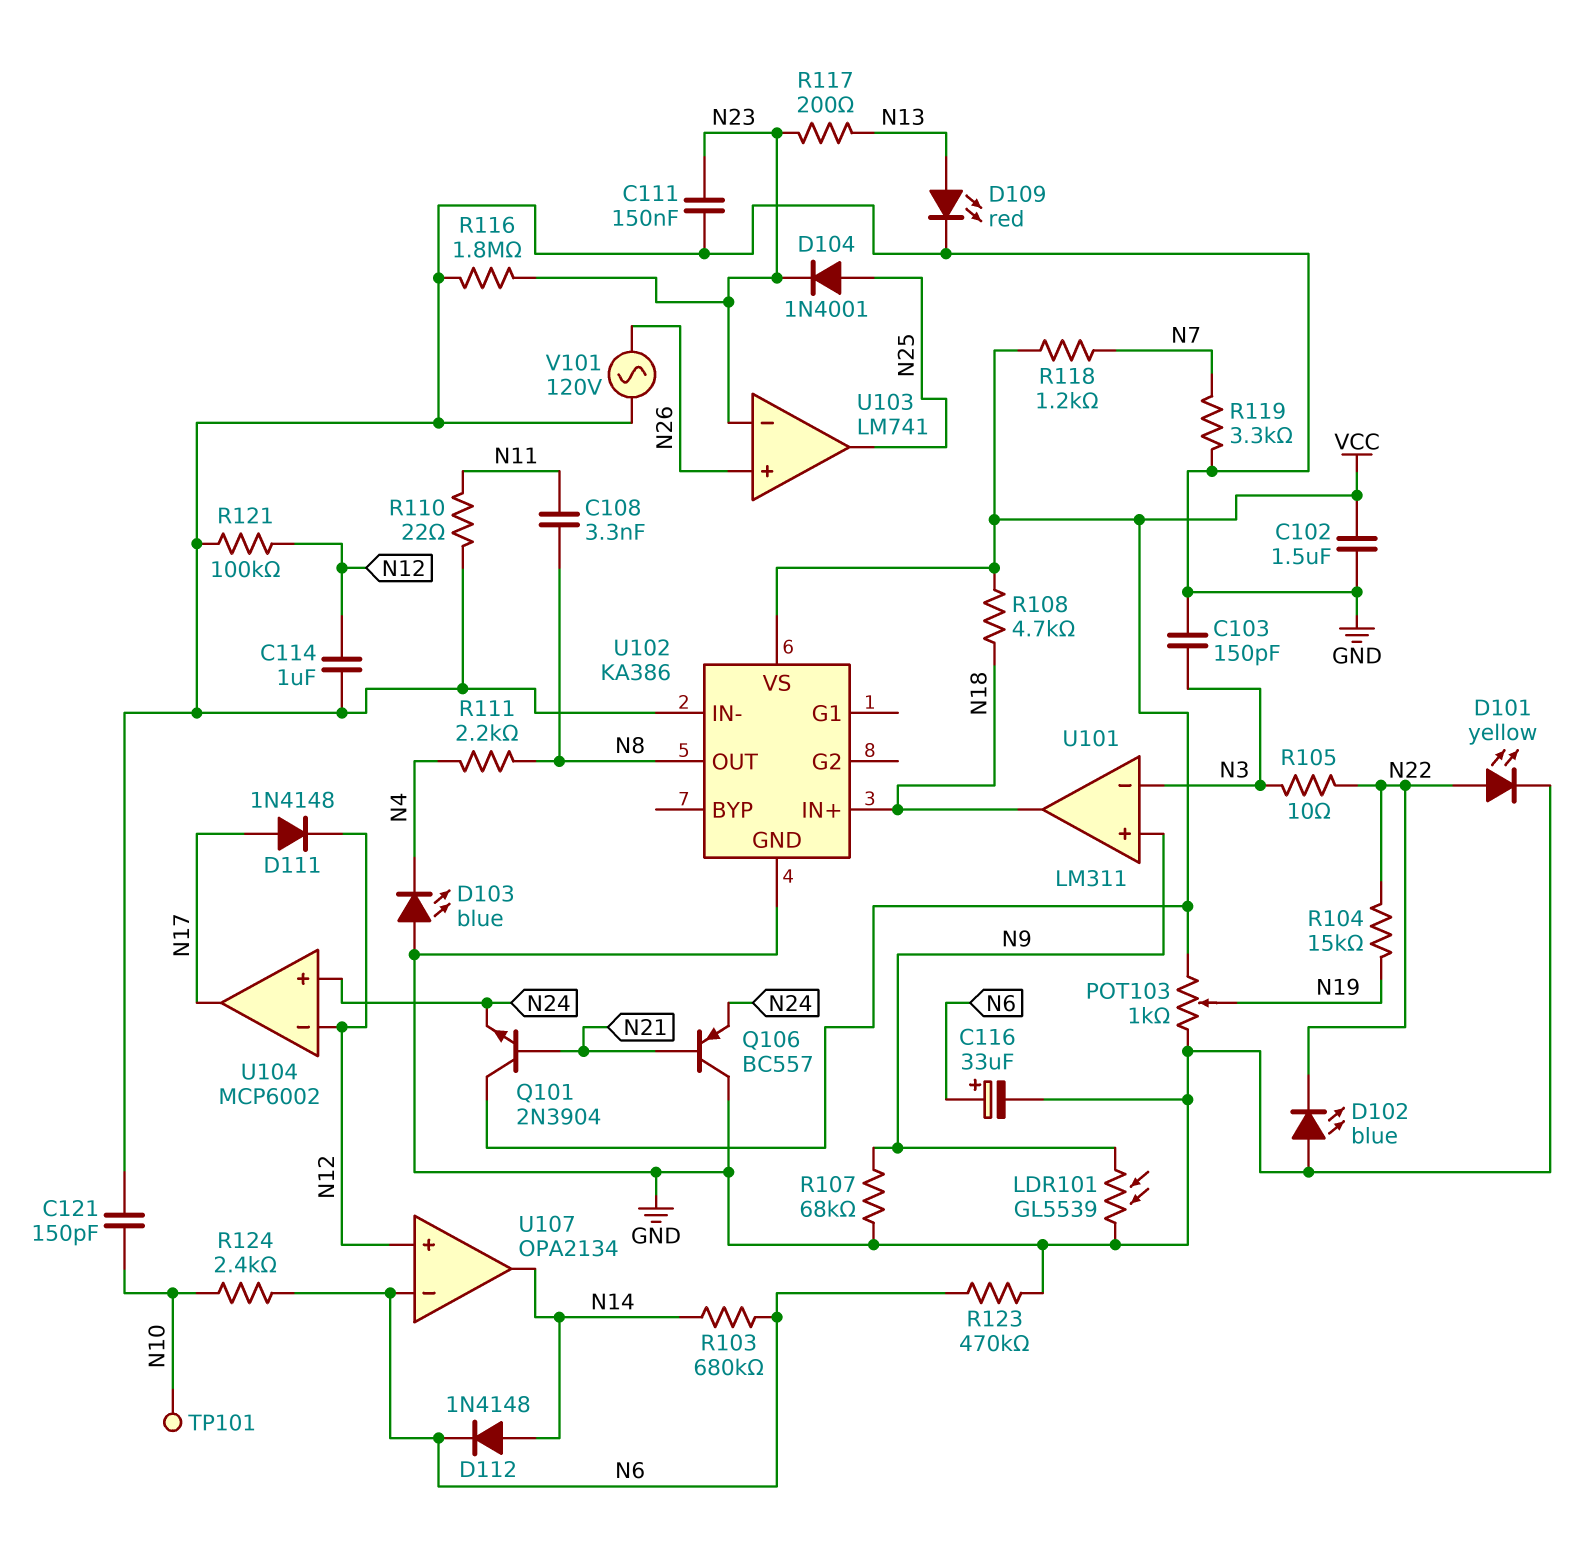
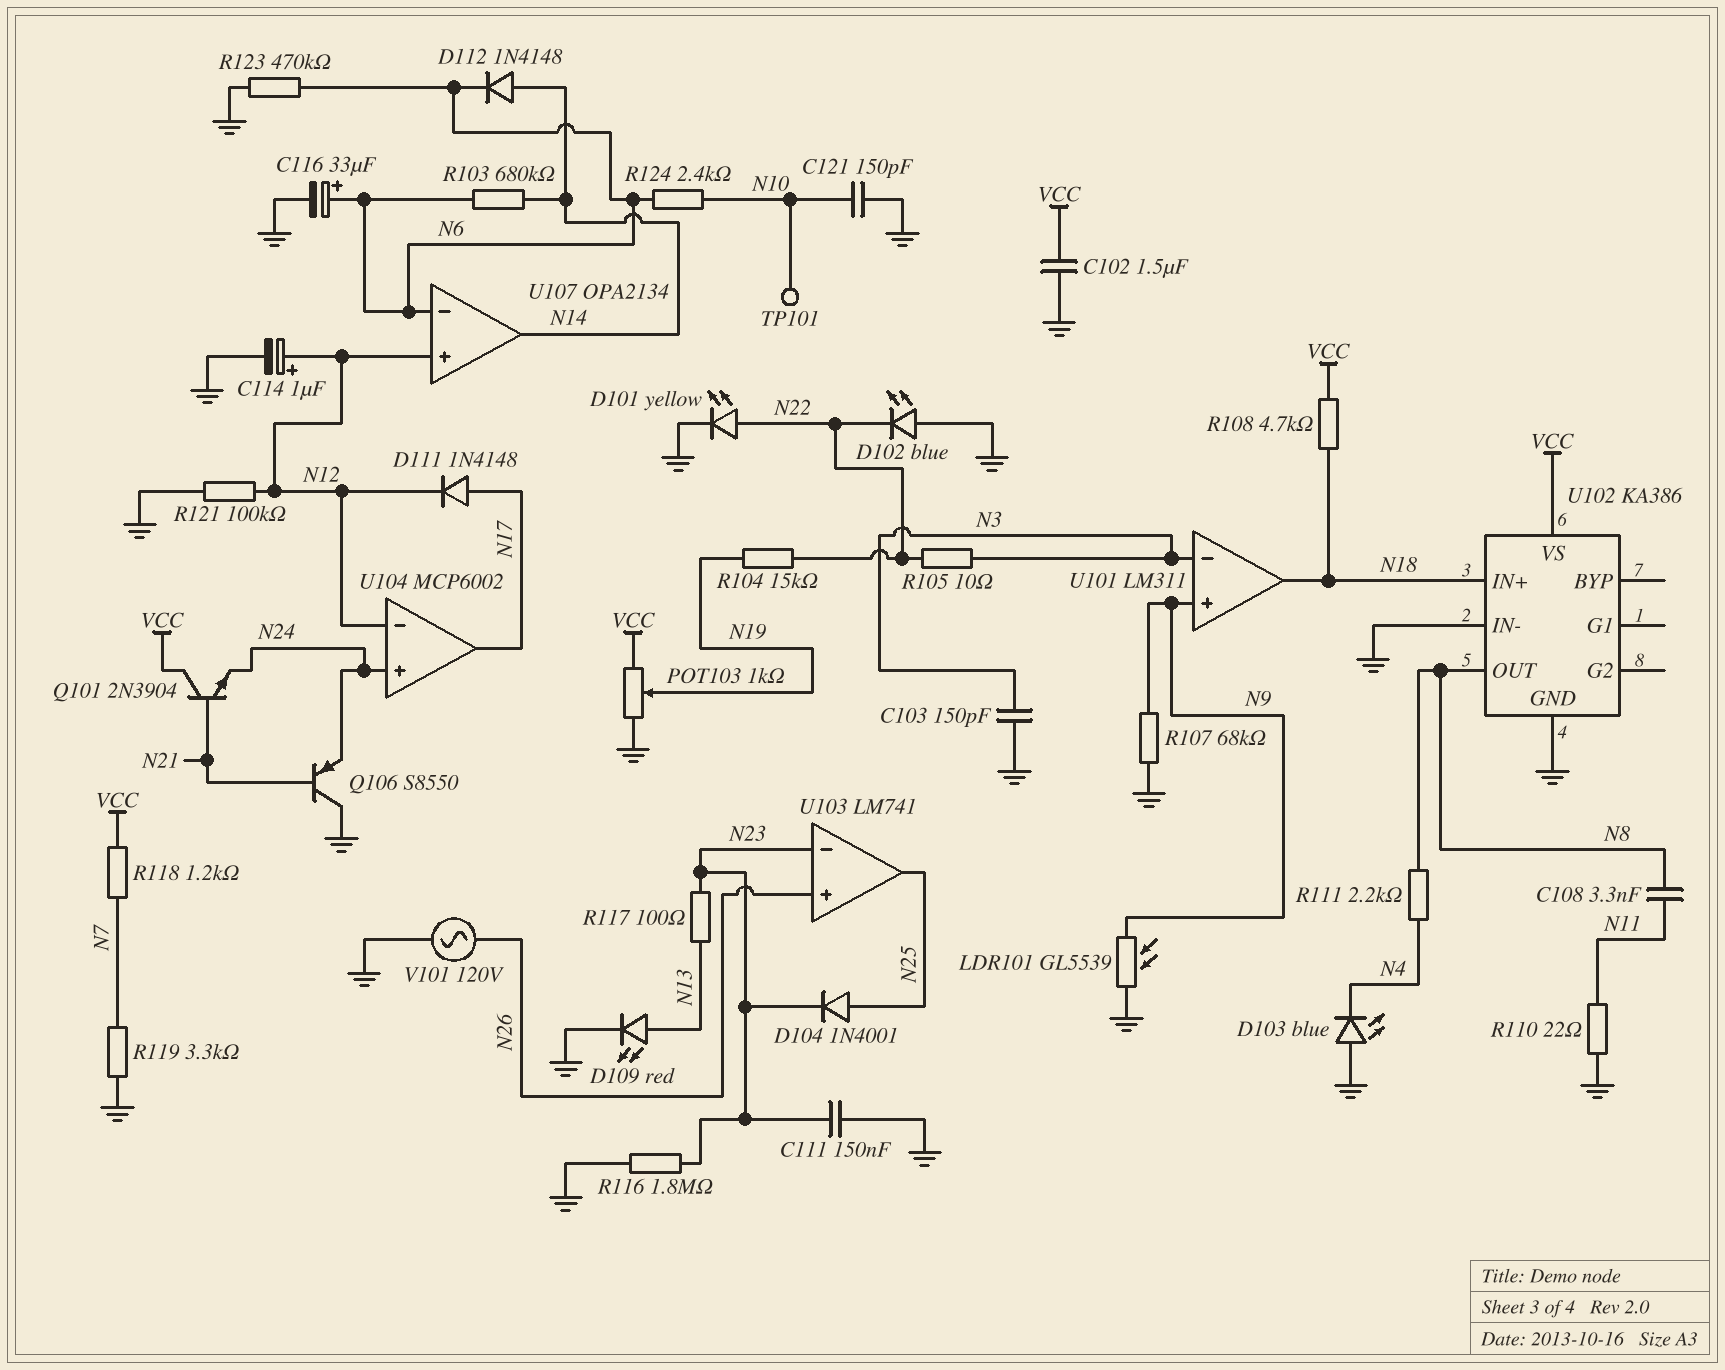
C114: 1uF (GND, N12) -> 1uF (plus N12, minus GND)
Q106: PNP BC557 (B N21, C GND, E N24) -> PNP S8550 (B N21, C GND, E N24)
R117: 200 (N13, N23) -> 100 (N13, N23)

